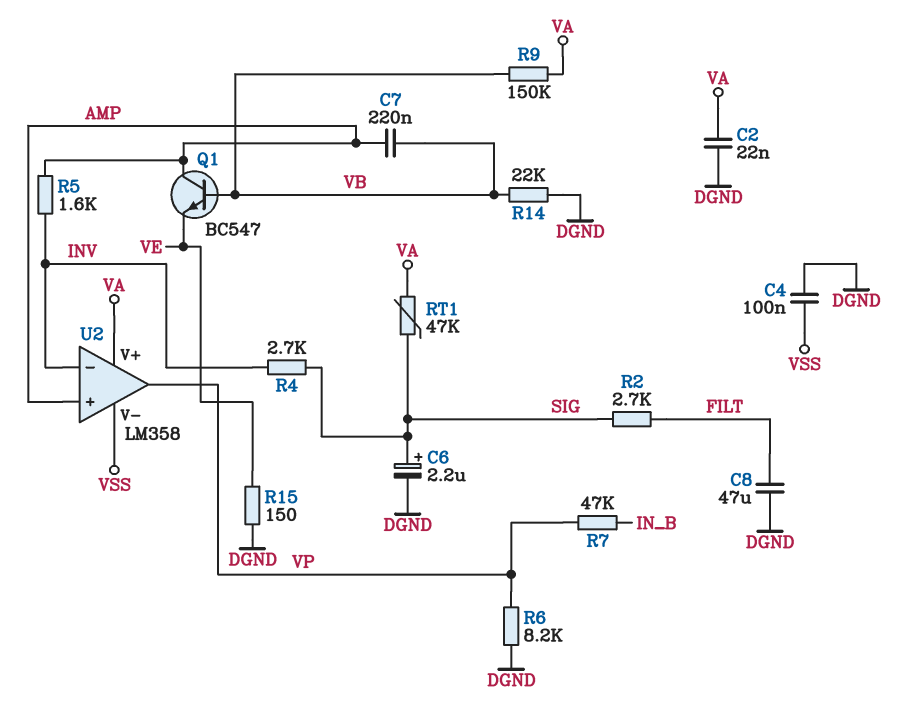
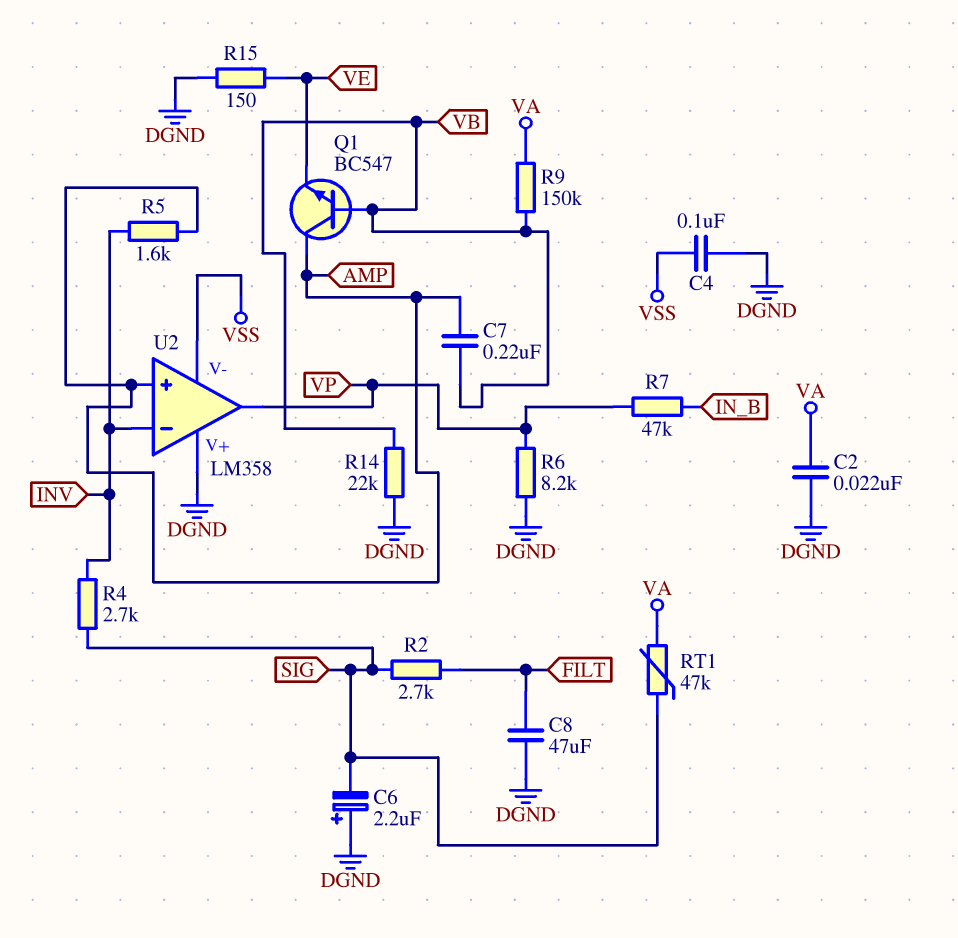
C6: 2.2uF (plus SIG, minus DGND) -> 2.2uF (plus DGND, minus SIG)
U2 pin V+: VA -> DGND

